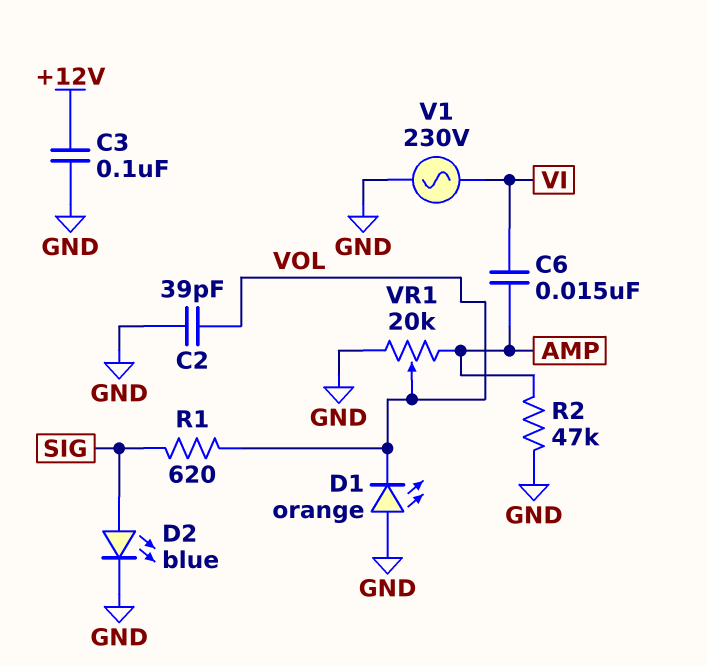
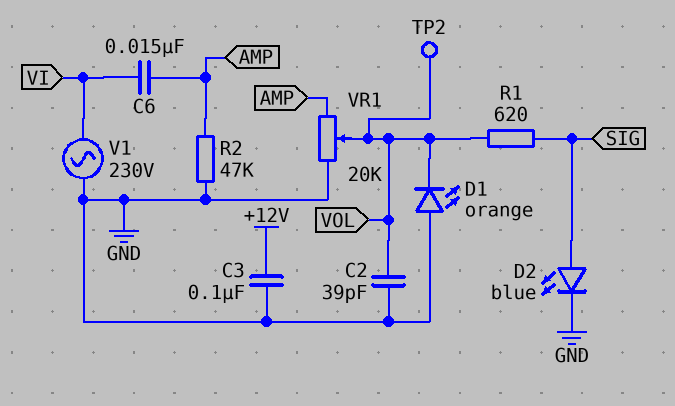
TP2: none -> test point (VOL)

